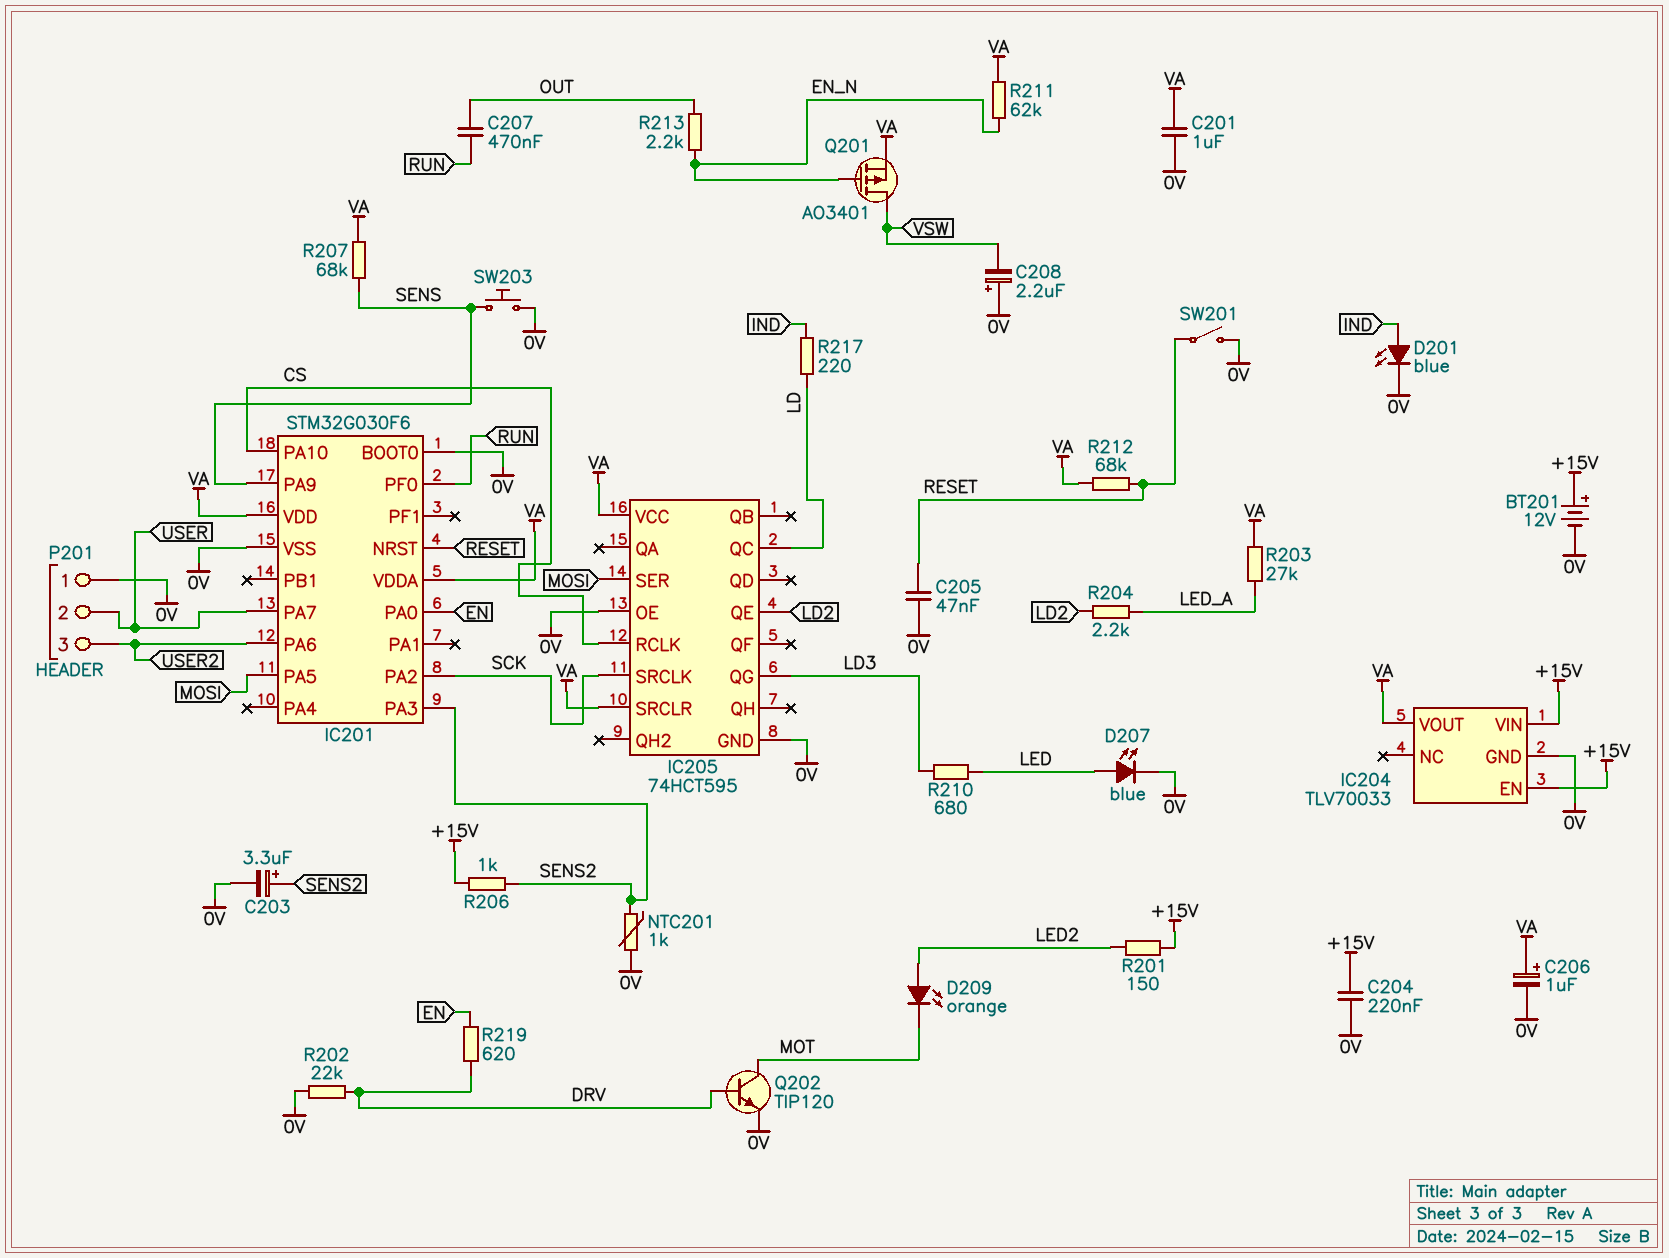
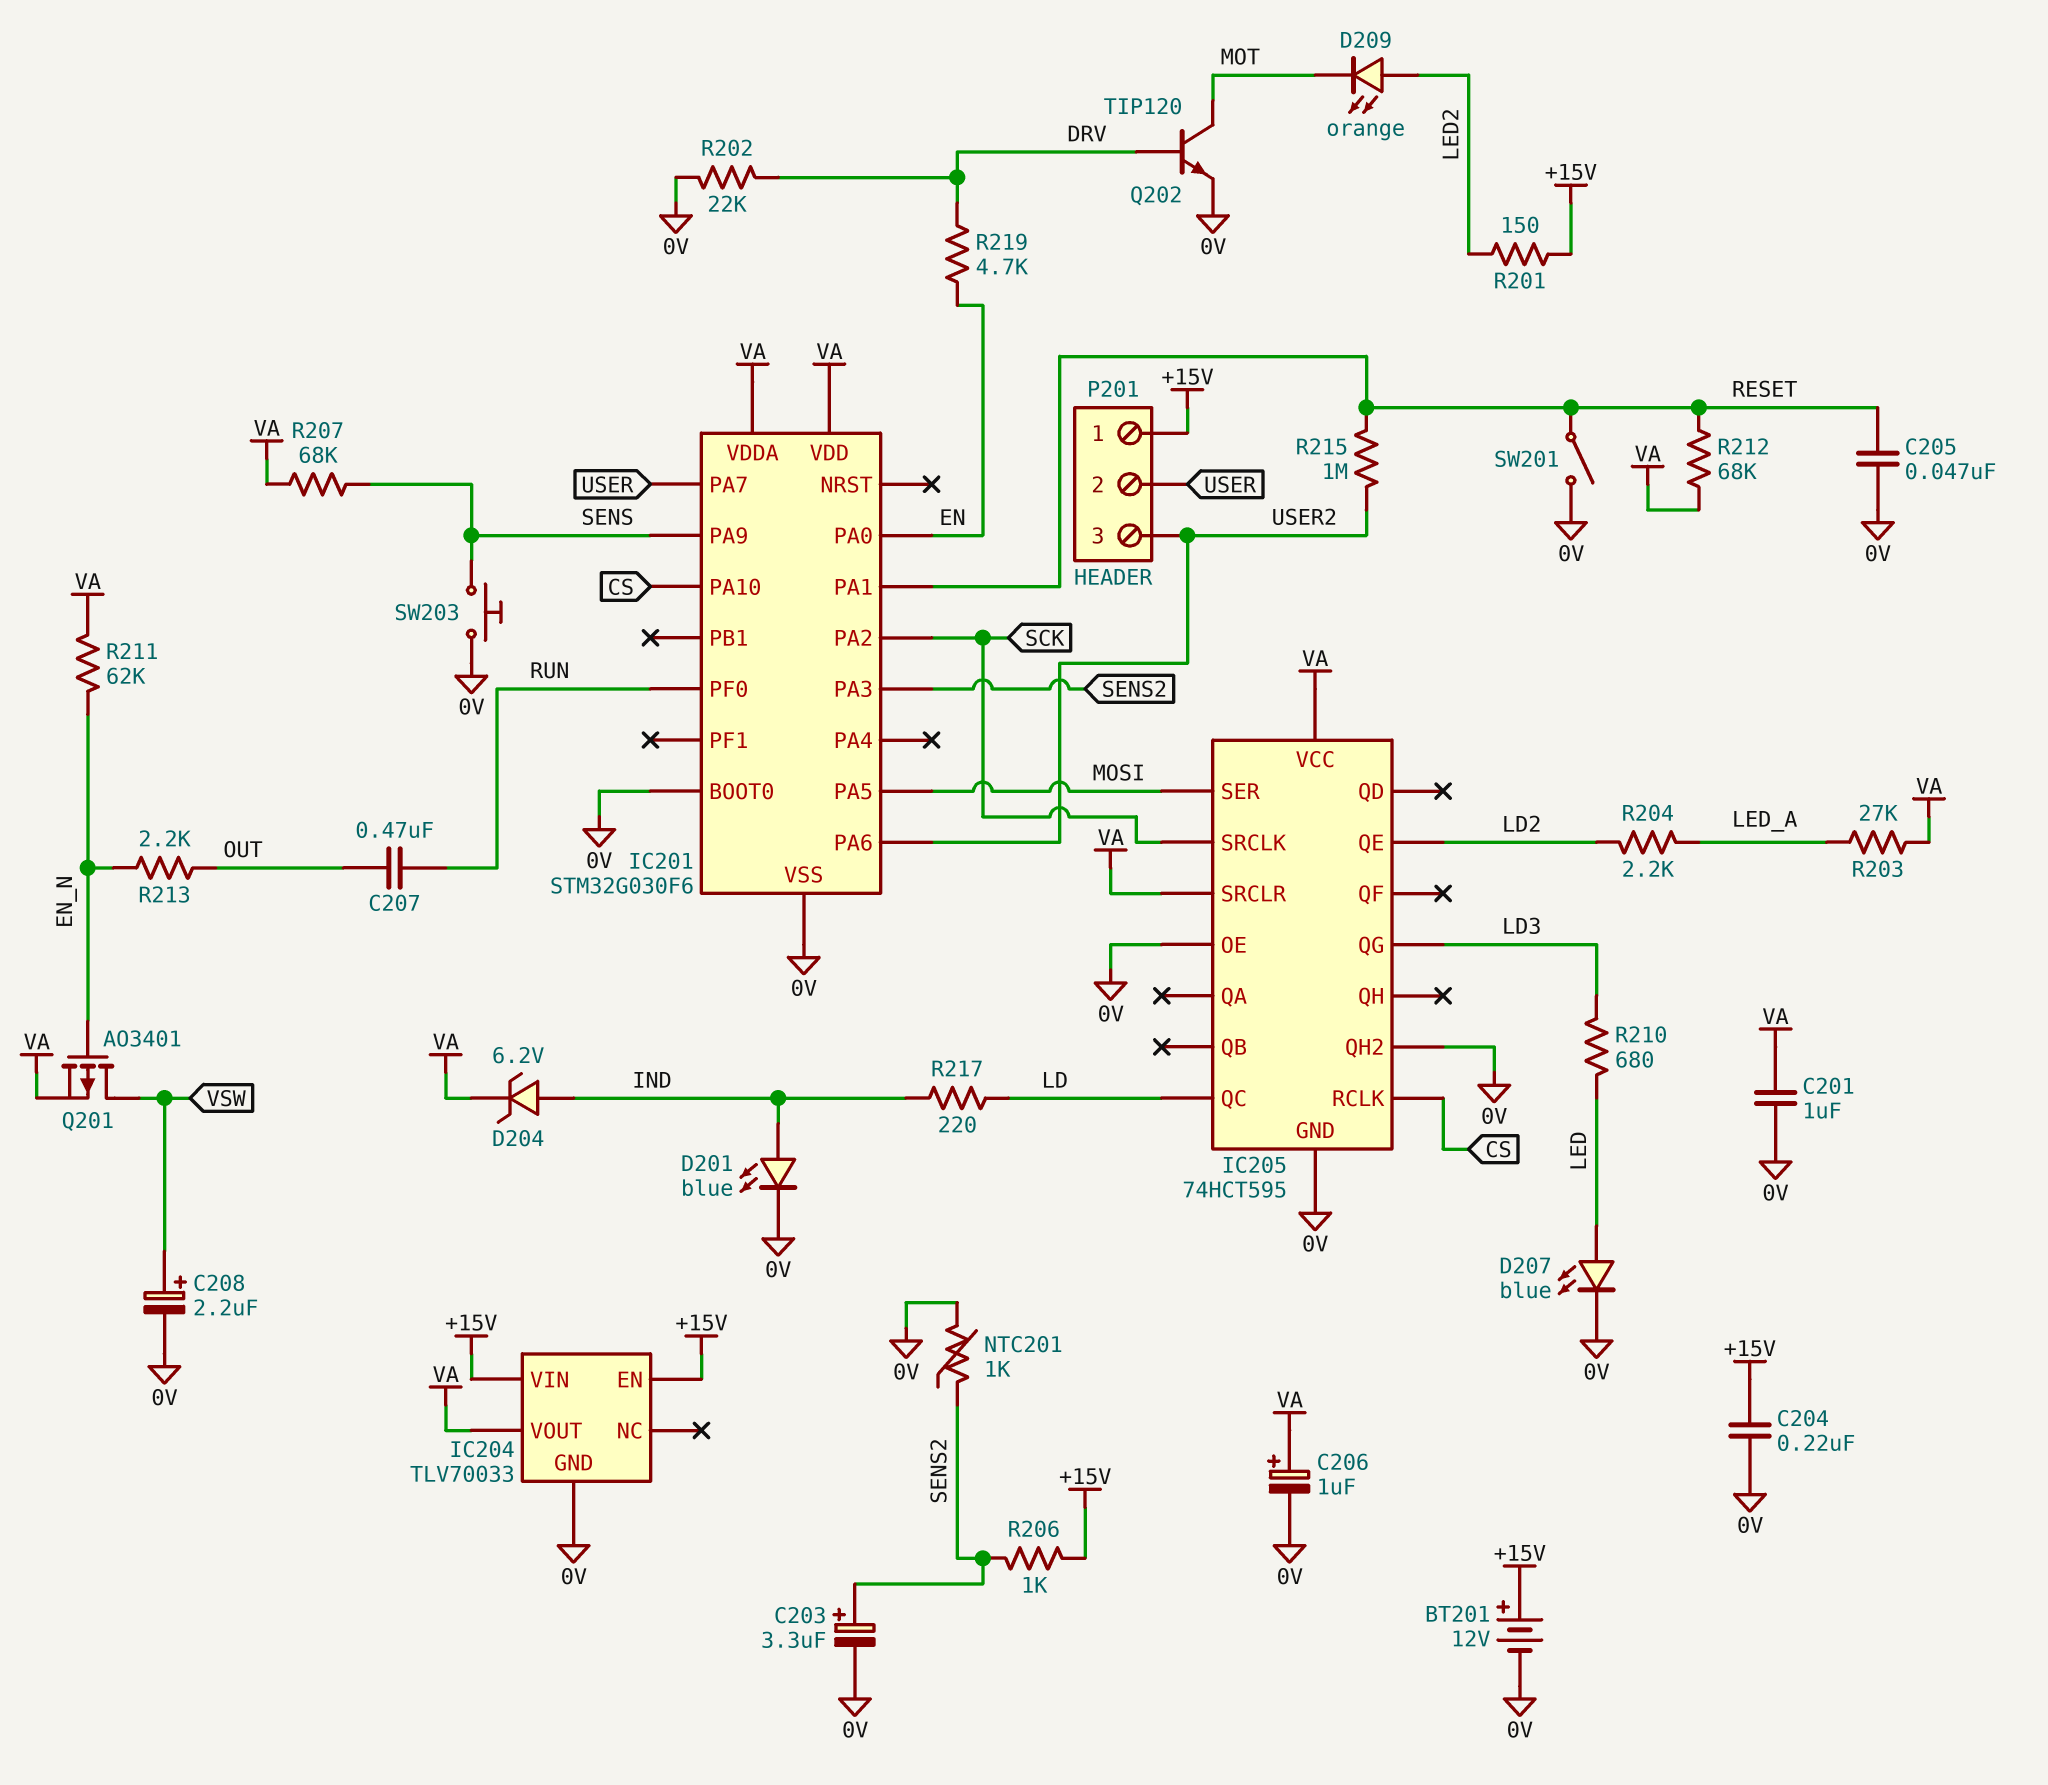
C208: 2.2uF (plus 0V, minus VSW) -> 2.2uF (plus VSW, minus 0V)
D204: none -> zener 6.2V (A IND, K VA)
IC201 pin NRST: RESET -> none
IC201 pin PA1: none -> RESET
IC205 pin QH2: none -> 0V
P201 pin 1: 0V -> +15V
R215: none -> 1M (RESET, USER2)
R219: 620 (DRV, EN) -> 4.7k (DRV, EN)

